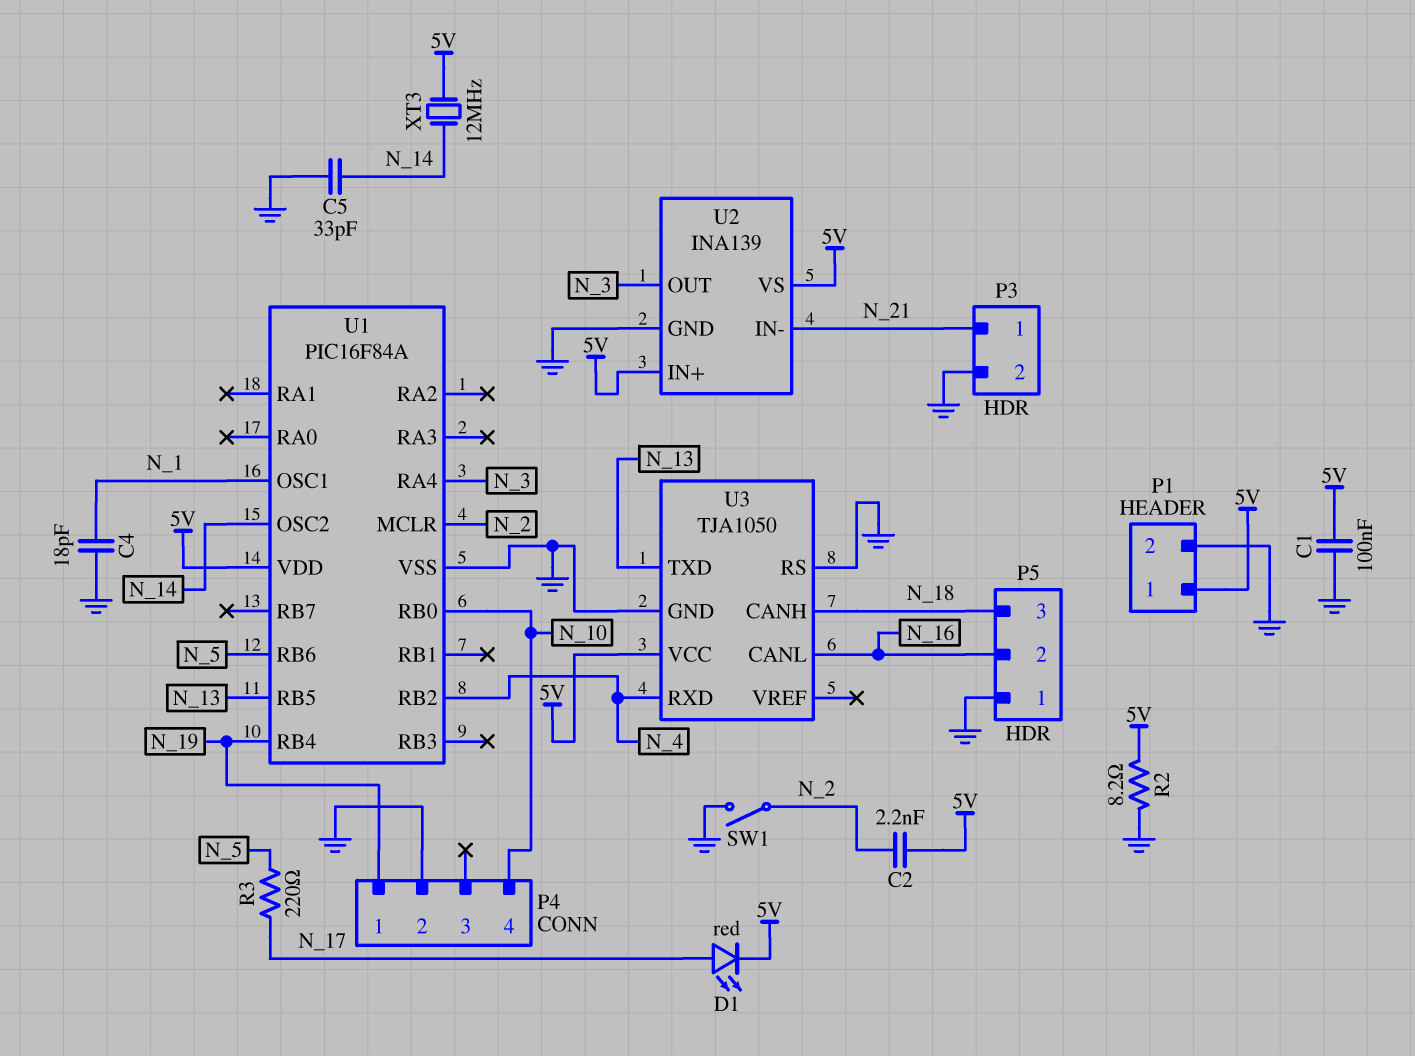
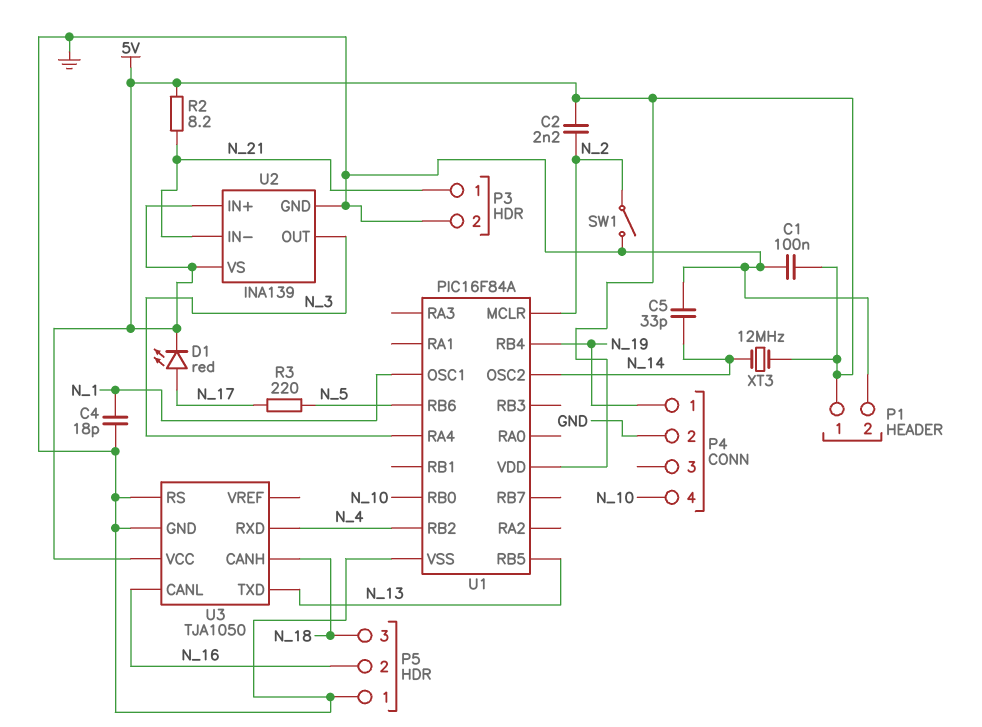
R2: 8.2 (5V, GND) -> 8.2 (5V, N_21)

